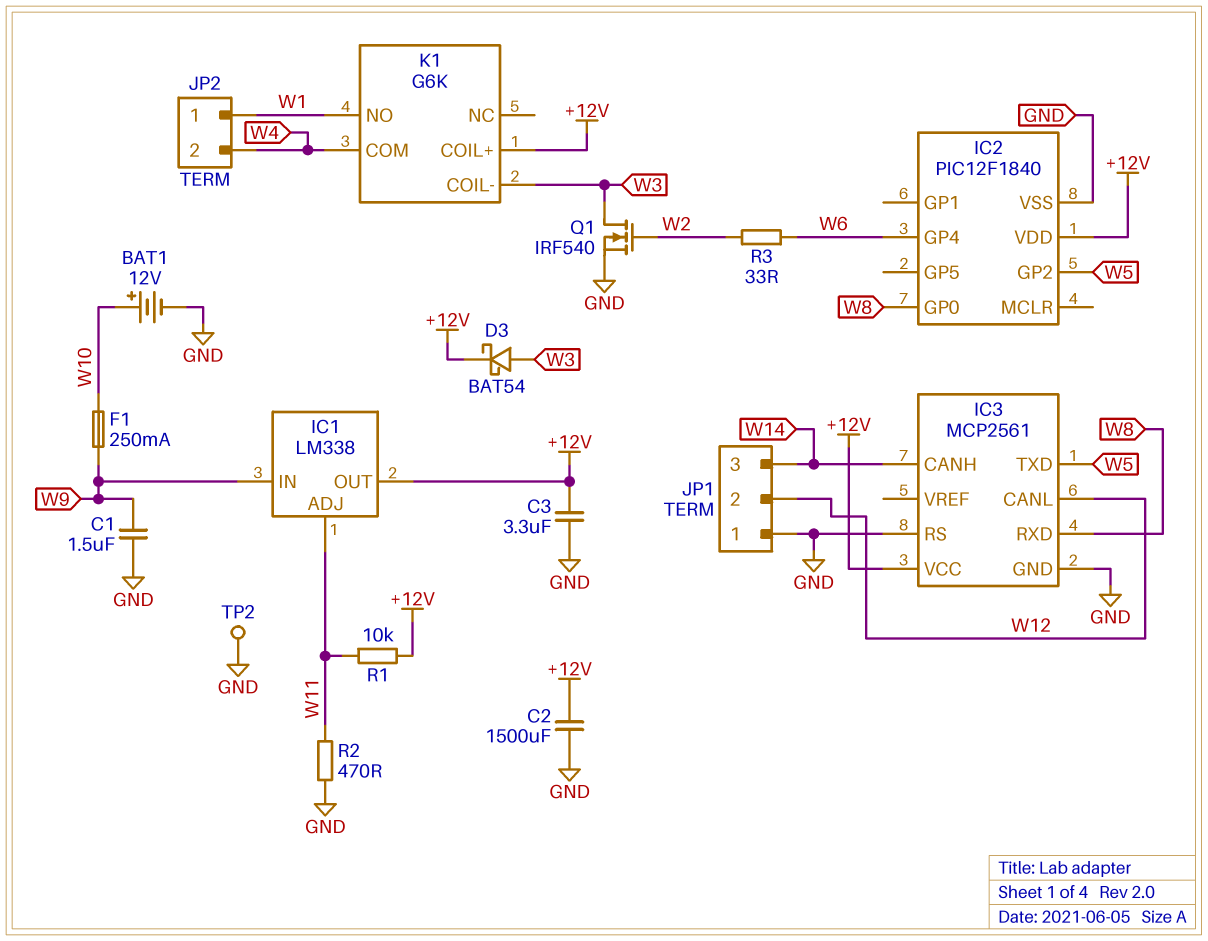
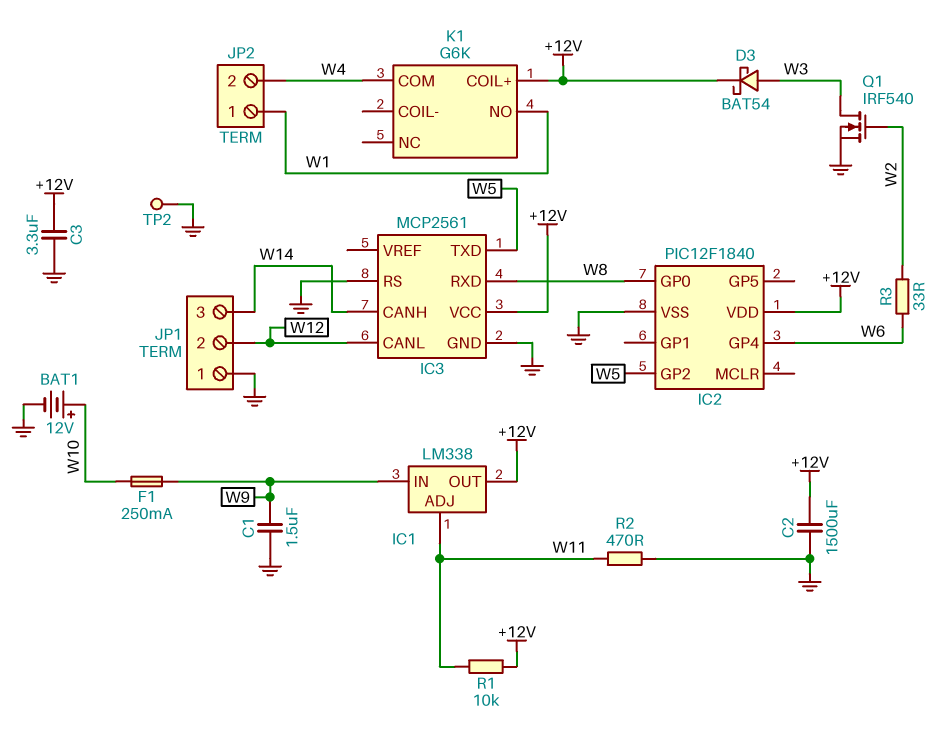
K1 pin COIL-: W3 -> none

